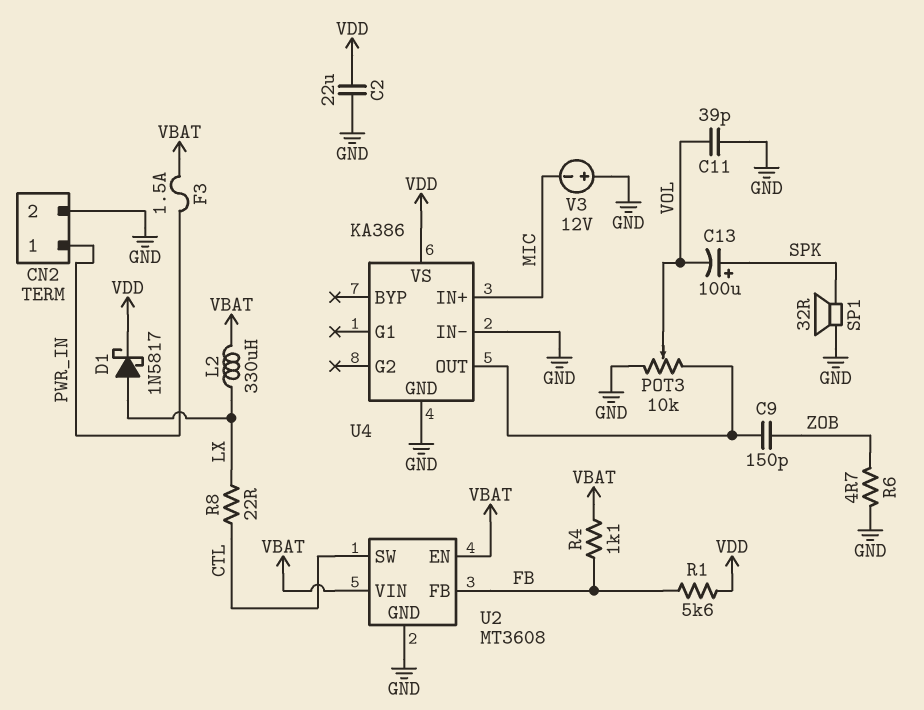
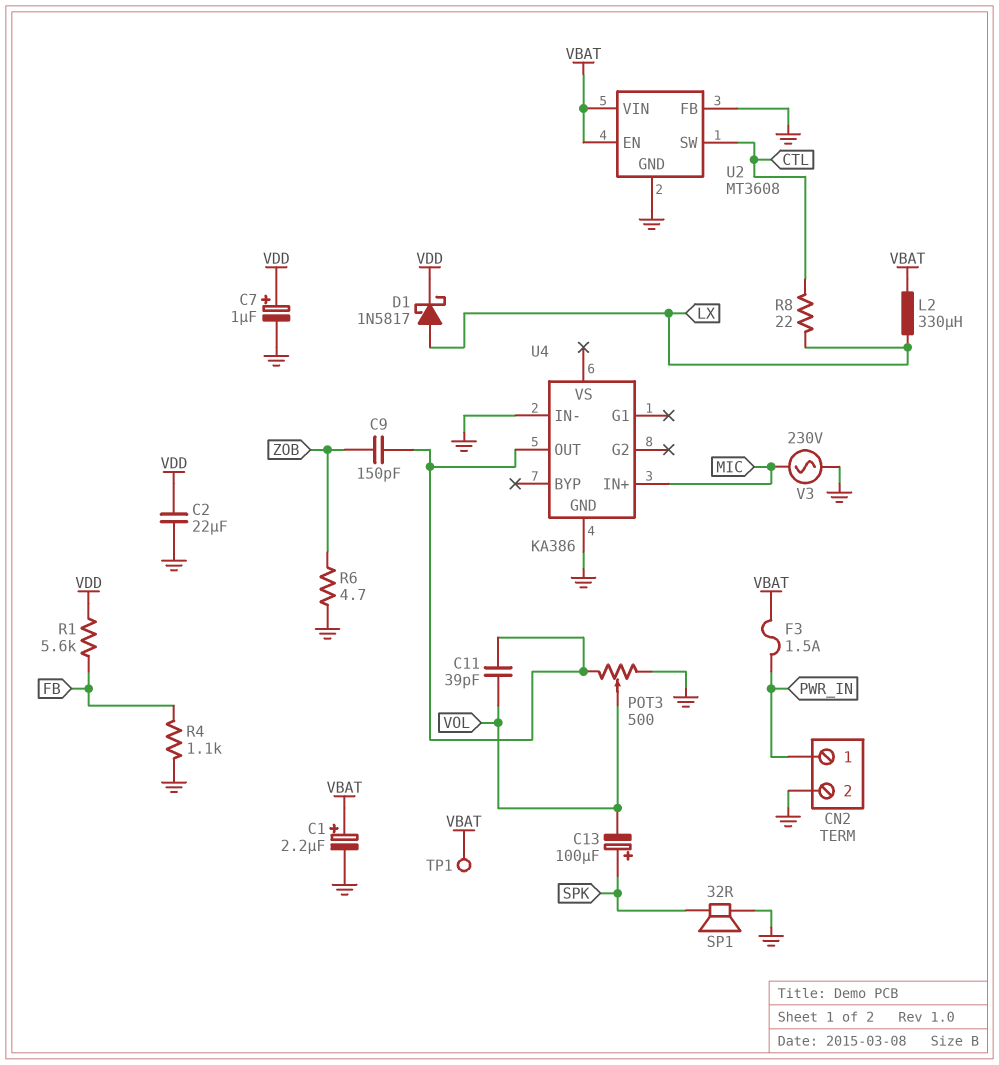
C1: none -> 2.2uF (plus VBAT, minus GND)
C7: none -> 1uF (plus VDD, minus GND)
C11: 39pF (GND, VOL) -> 39pF (U4/OUT, VOL)
POT3: 10k (GND, U4/OUT, wiper VOL) -> 500 (GND, U4/OUT, wiper VOL)
R4: 1.1k (FB, VBAT) -> 1.1k (FB, GND)
TP1: none -> test point (VBAT)
U2 pin FB: FB -> GND
U4 pin VS: VDD -> none
V3: 12V (plus GND, minus MIC) -> AC 230V (GND, MIC)

